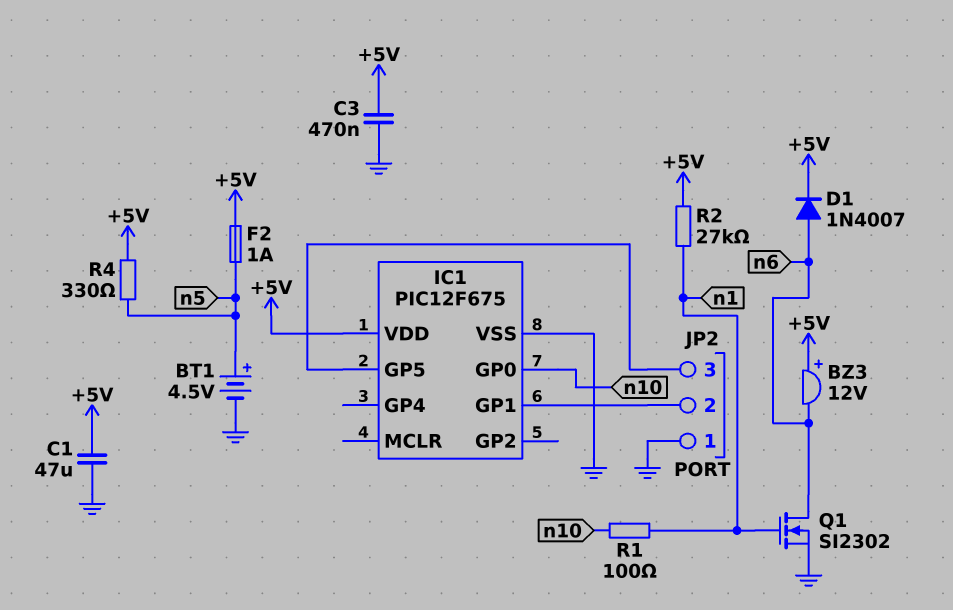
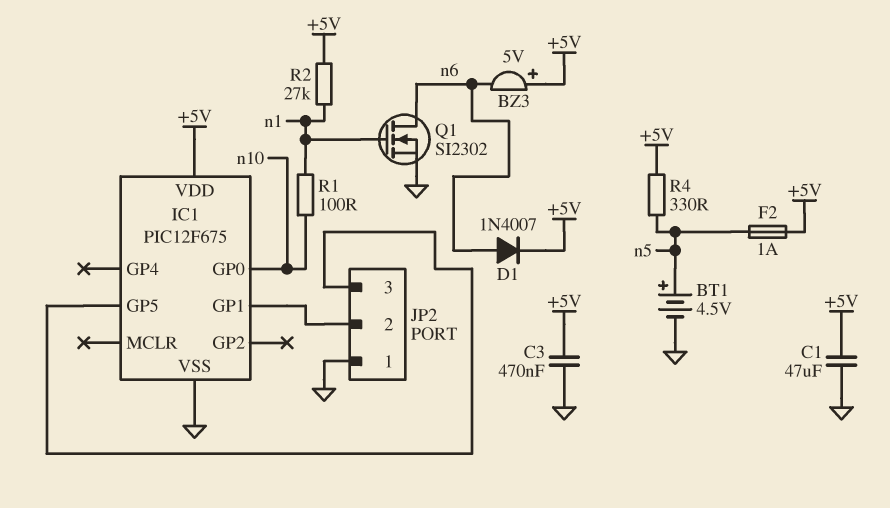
BZ3: buzzer 12V (plus +5V, minus n6) -> buzzer 5V (plus +5V, minus n6)

